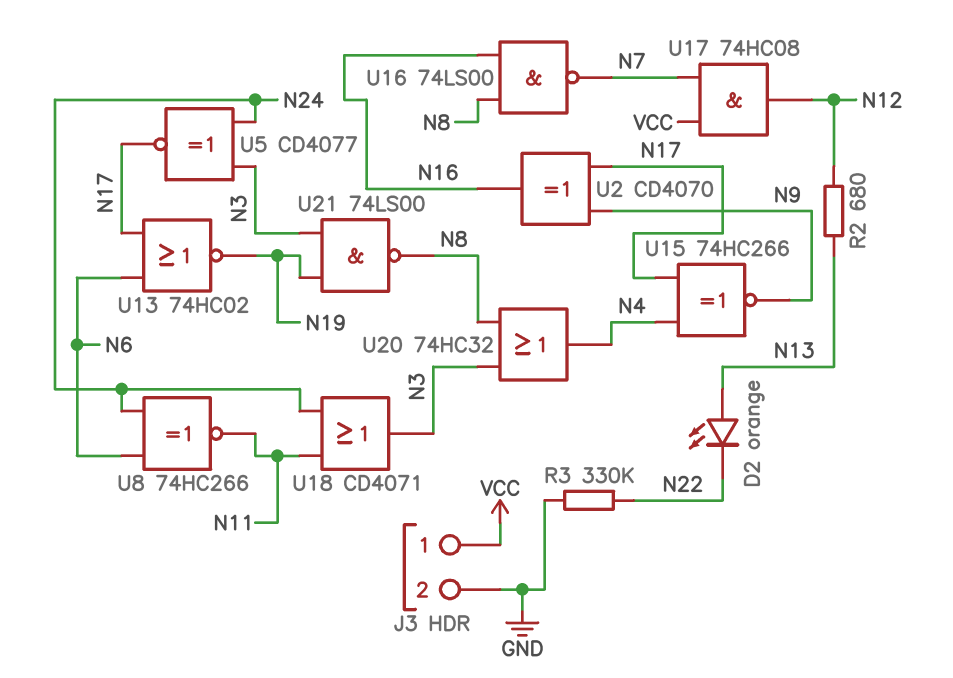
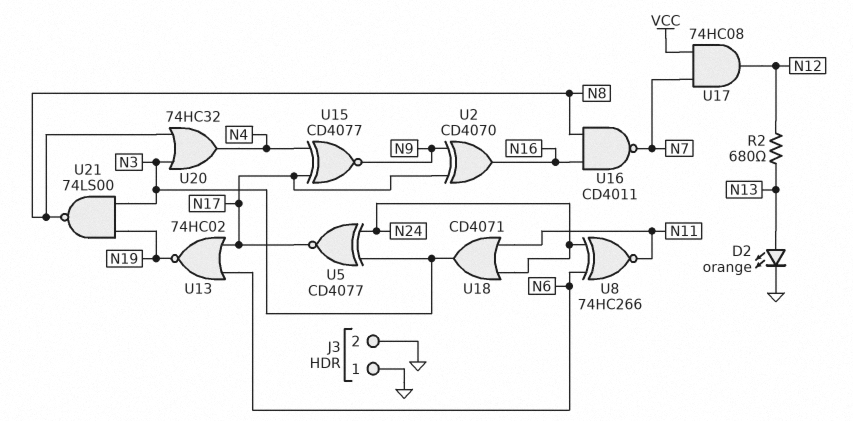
D2: LED orange (A N13, K N22) -> LED orange (A N13, K GND)
J3 pin 1: VCC -> GND
R3: 330k (GND, N22) -> none
U15: XNOR 74HC266 (in N4, in N17, out N9) -> XNOR CD4077 (in N4, in N17, out N9)
U16: NAND 74LS00 (in N8, in N16, out N7) -> NAND CD4011 (in N8, in N16, out N7)

